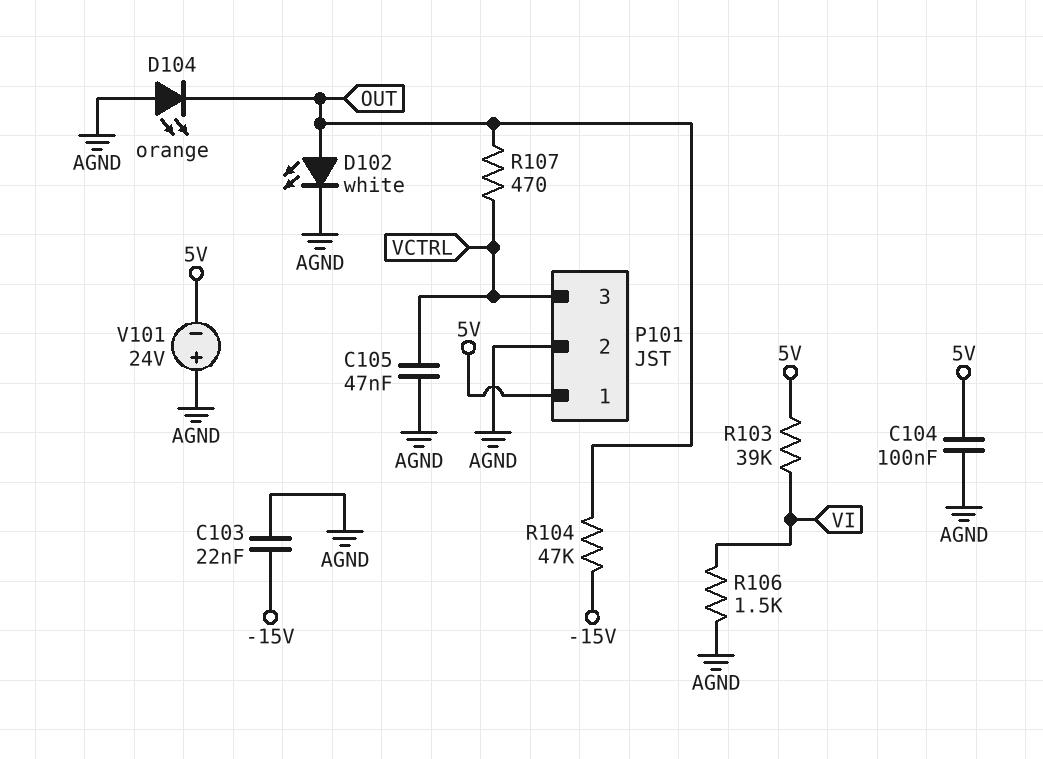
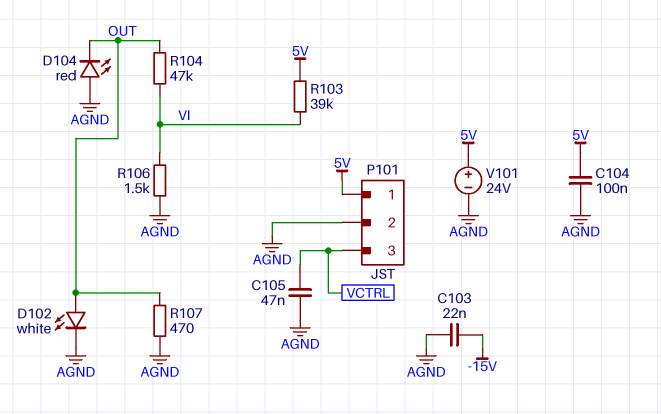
D104: LED orange (A AGND, K OUT) -> LED red (A AGND, K OUT)
R104: 47k (-15V, OUT) -> 47k (OUT, VI)
R107: 470 (OUT, VCTRL) -> 470 (AGND, OUT)
V101: 24V (plus AGND, minus 5V) -> 24V (plus 5V, minus AGND)

